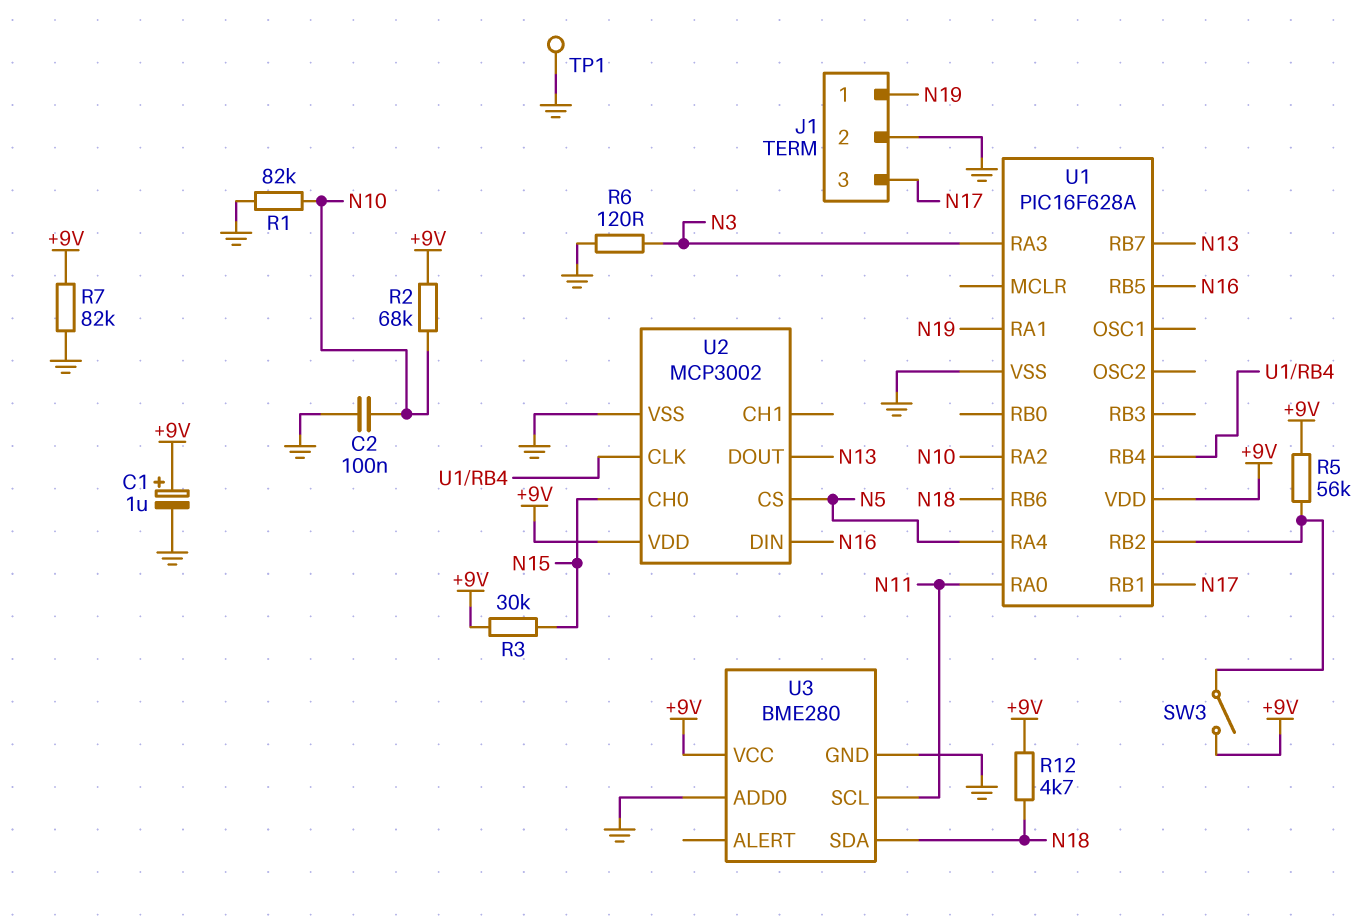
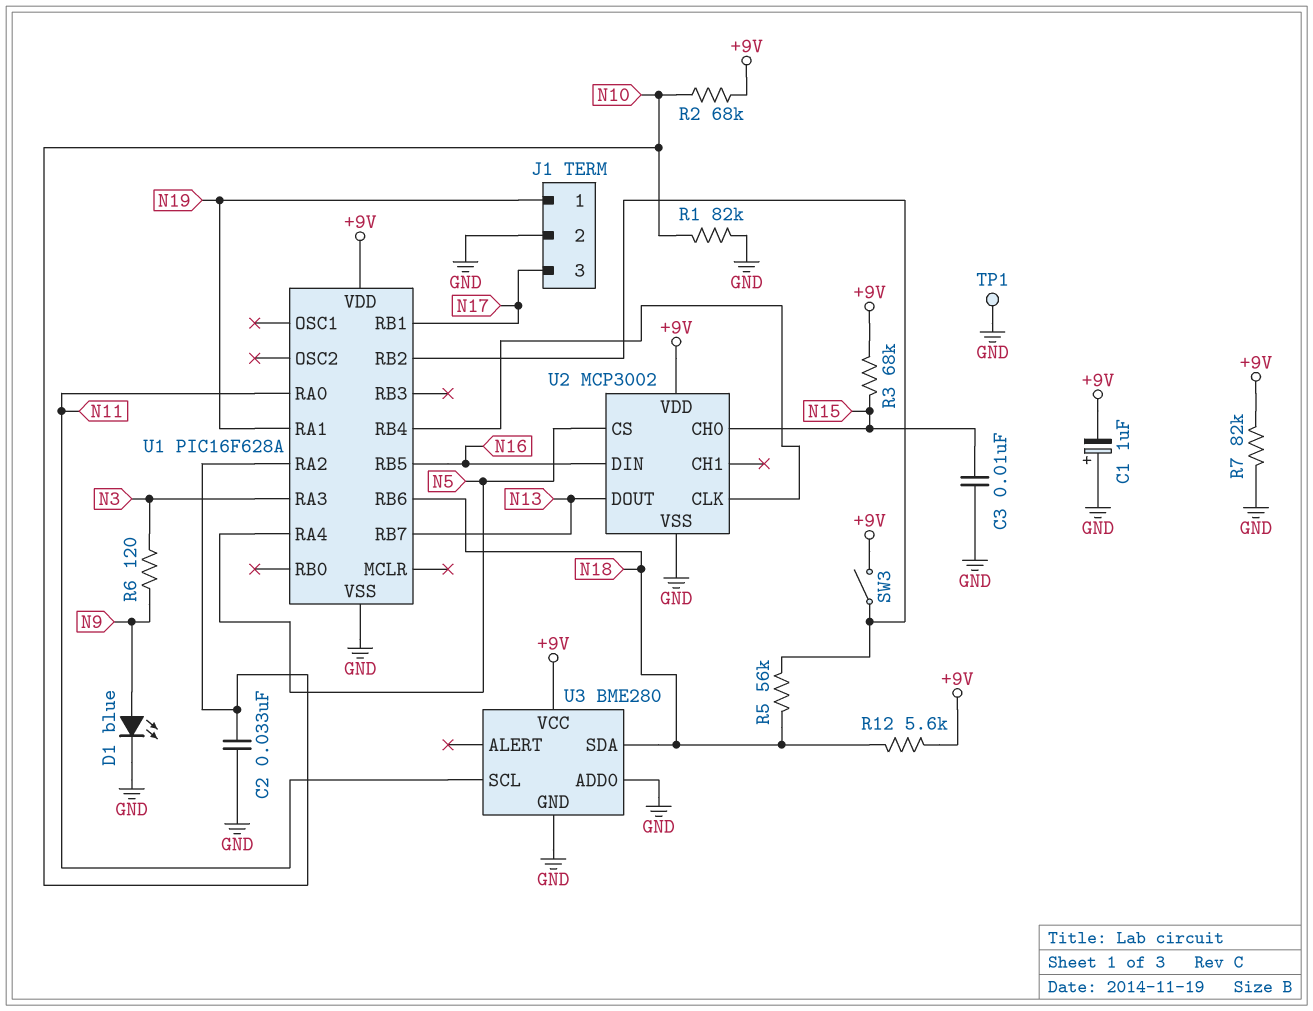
C1: 1uF (plus +9V, minus GND) -> 1uF (plus GND, minus +9V)
C2: 100nF (GND, N10) -> 33nF (GND, N10)
C3: none -> 10nF (GND, N15)
D1: none -> LED blue (A N9, K GND)
R3: 30k (+9V, N15) -> 68k (+9V, N15)
R5: 56k (+9V, U1/RB2) -> 56k (N18, U1/RB2)
R6: 120 (GND, N3) -> 120 (N3, N9)
R12: 4.7k (+9V, N18) -> 5.6k (+9V, N18)

